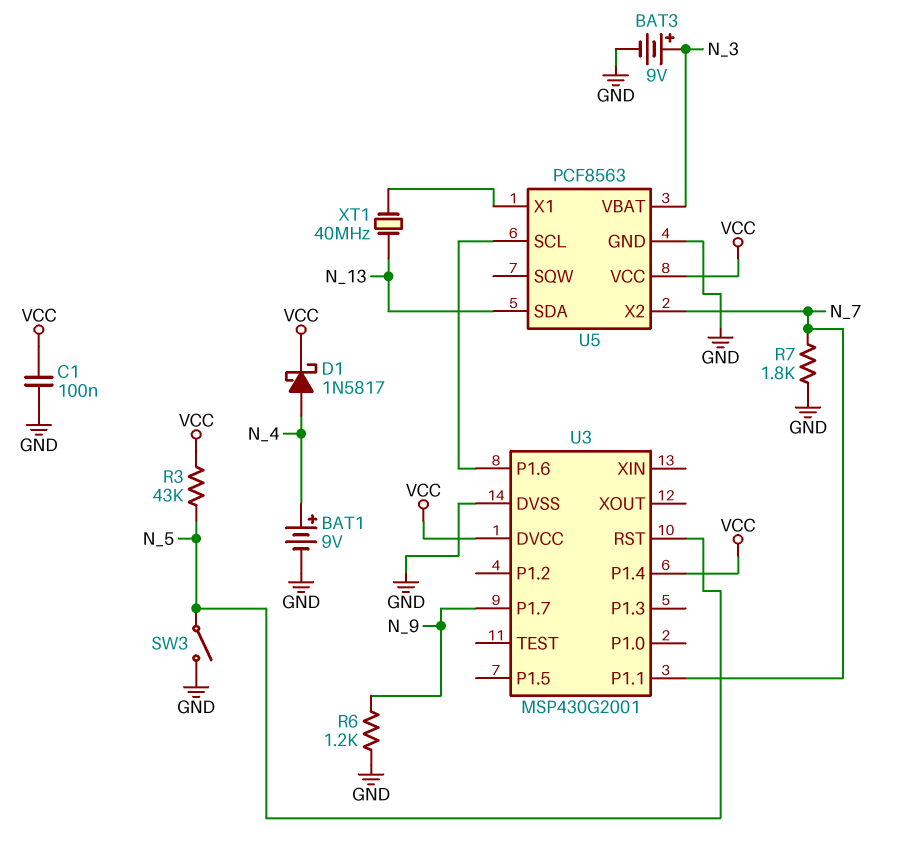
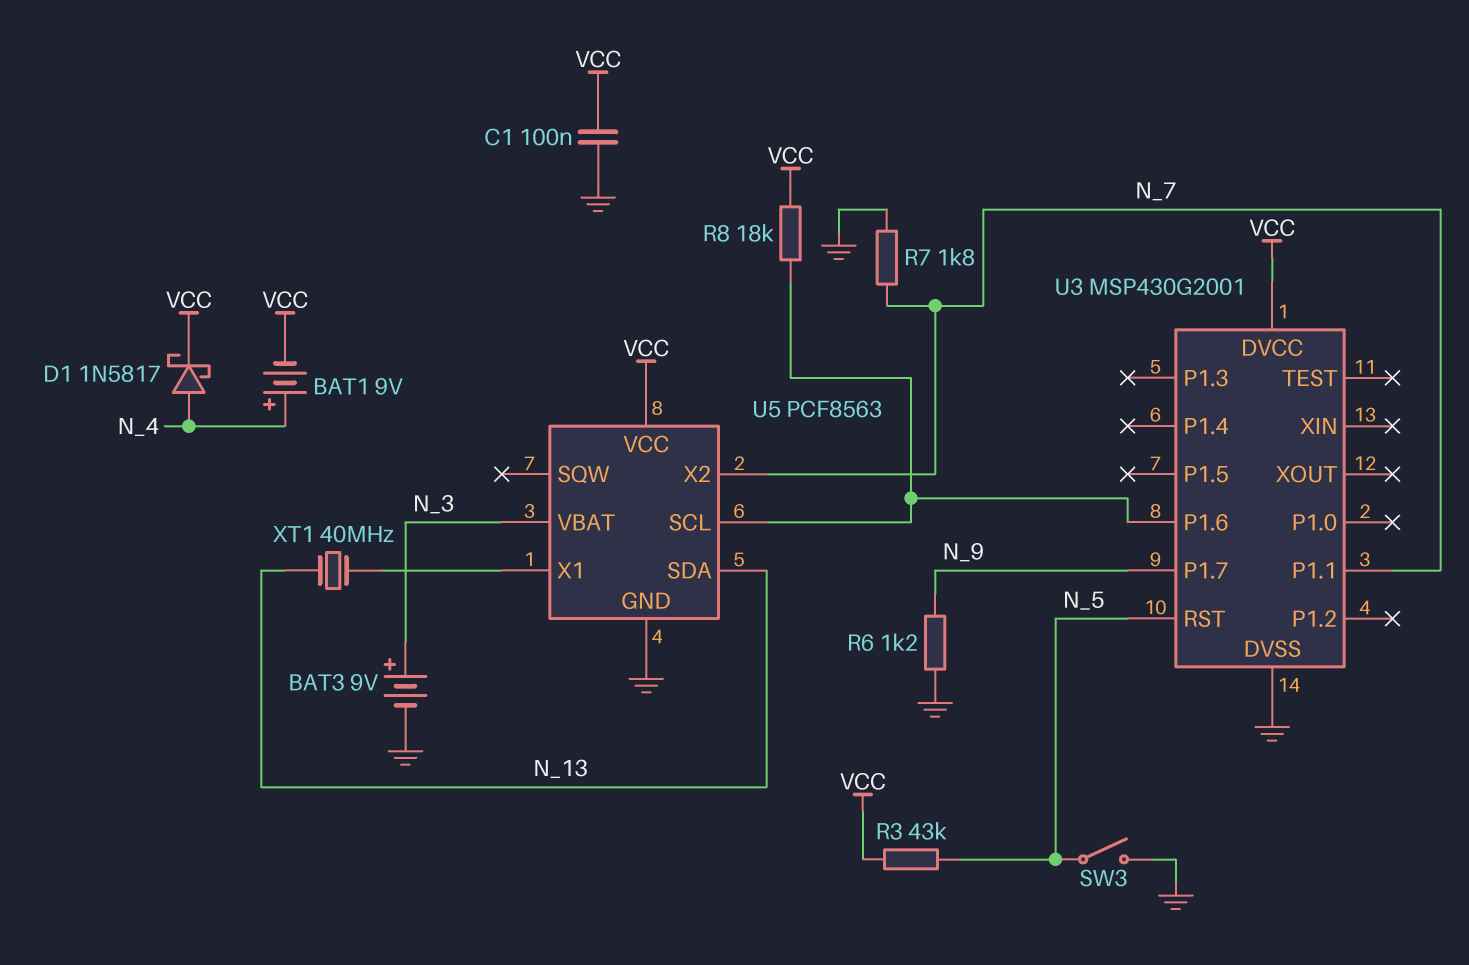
BAT1: 9V (plus N_4, minus GND) -> 9V (plus N_4, minus VCC)
R8: none -> 18k (U3/P1.6, VCC)
U3 pin P1.4: VCC -> none

